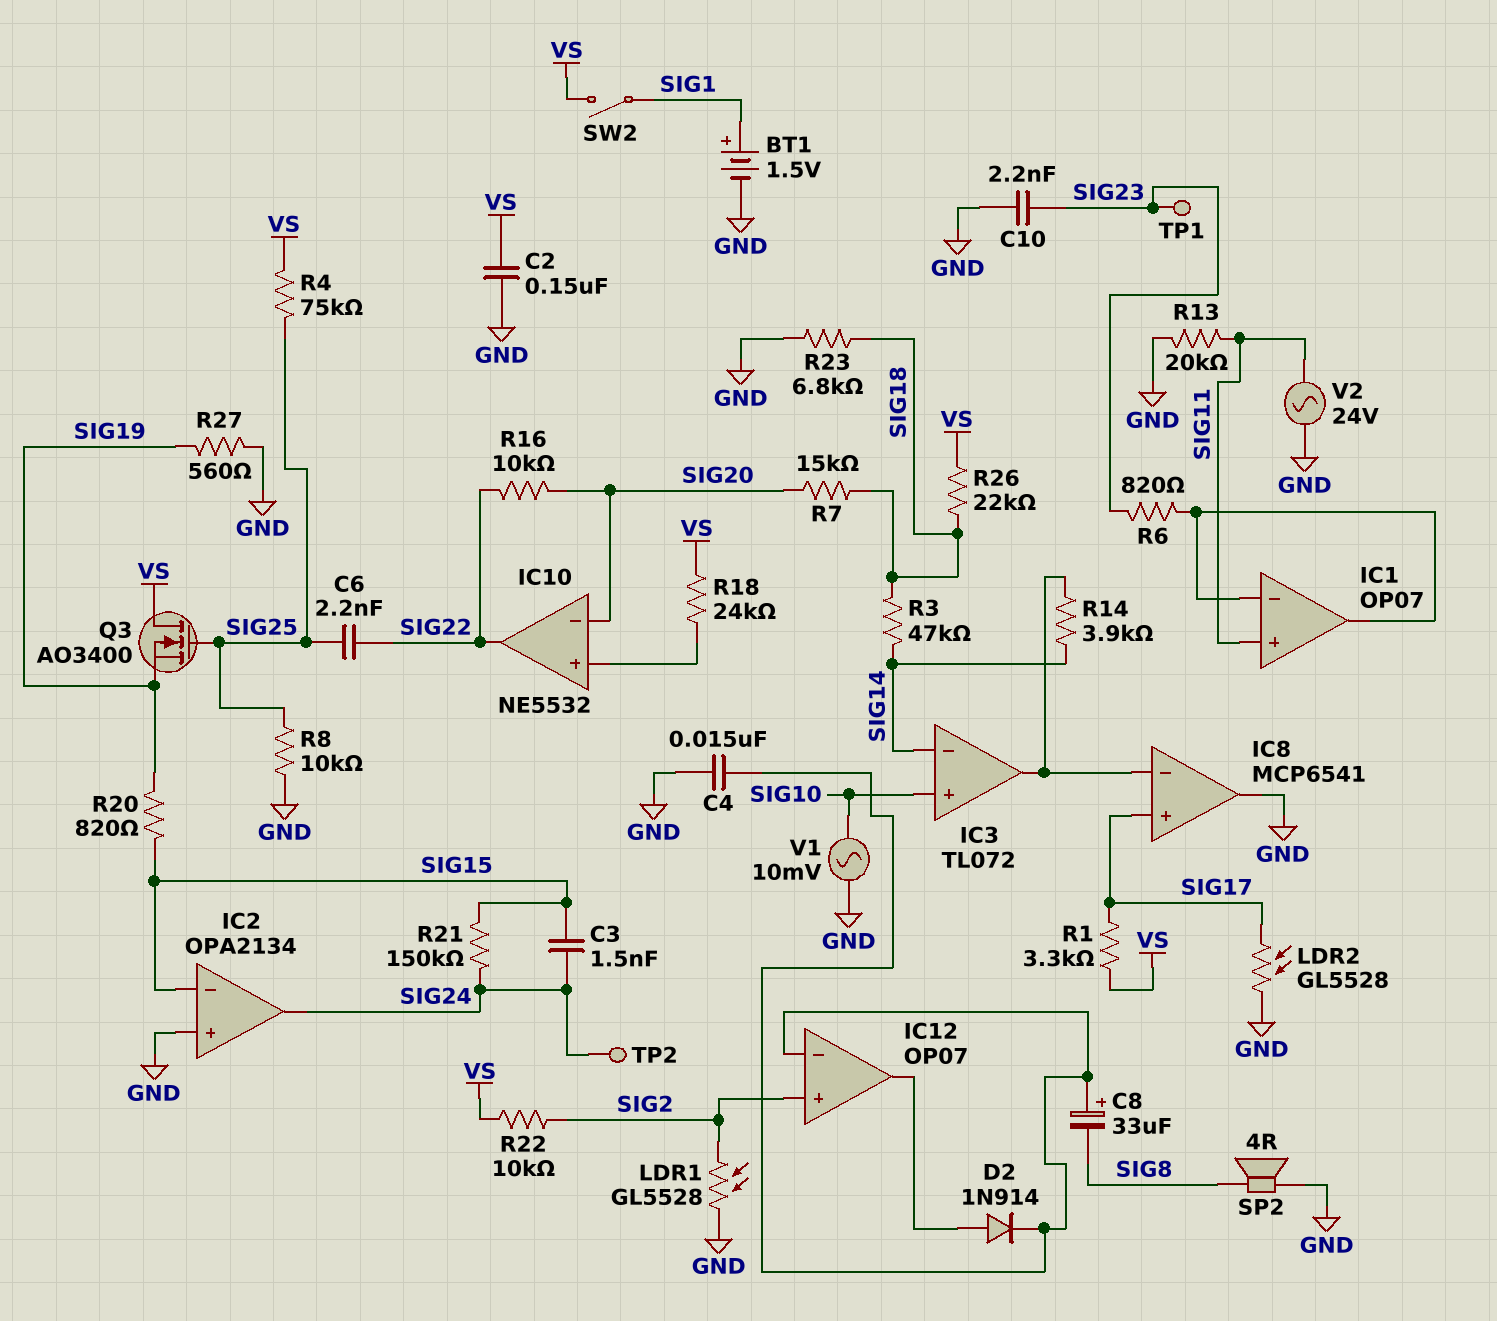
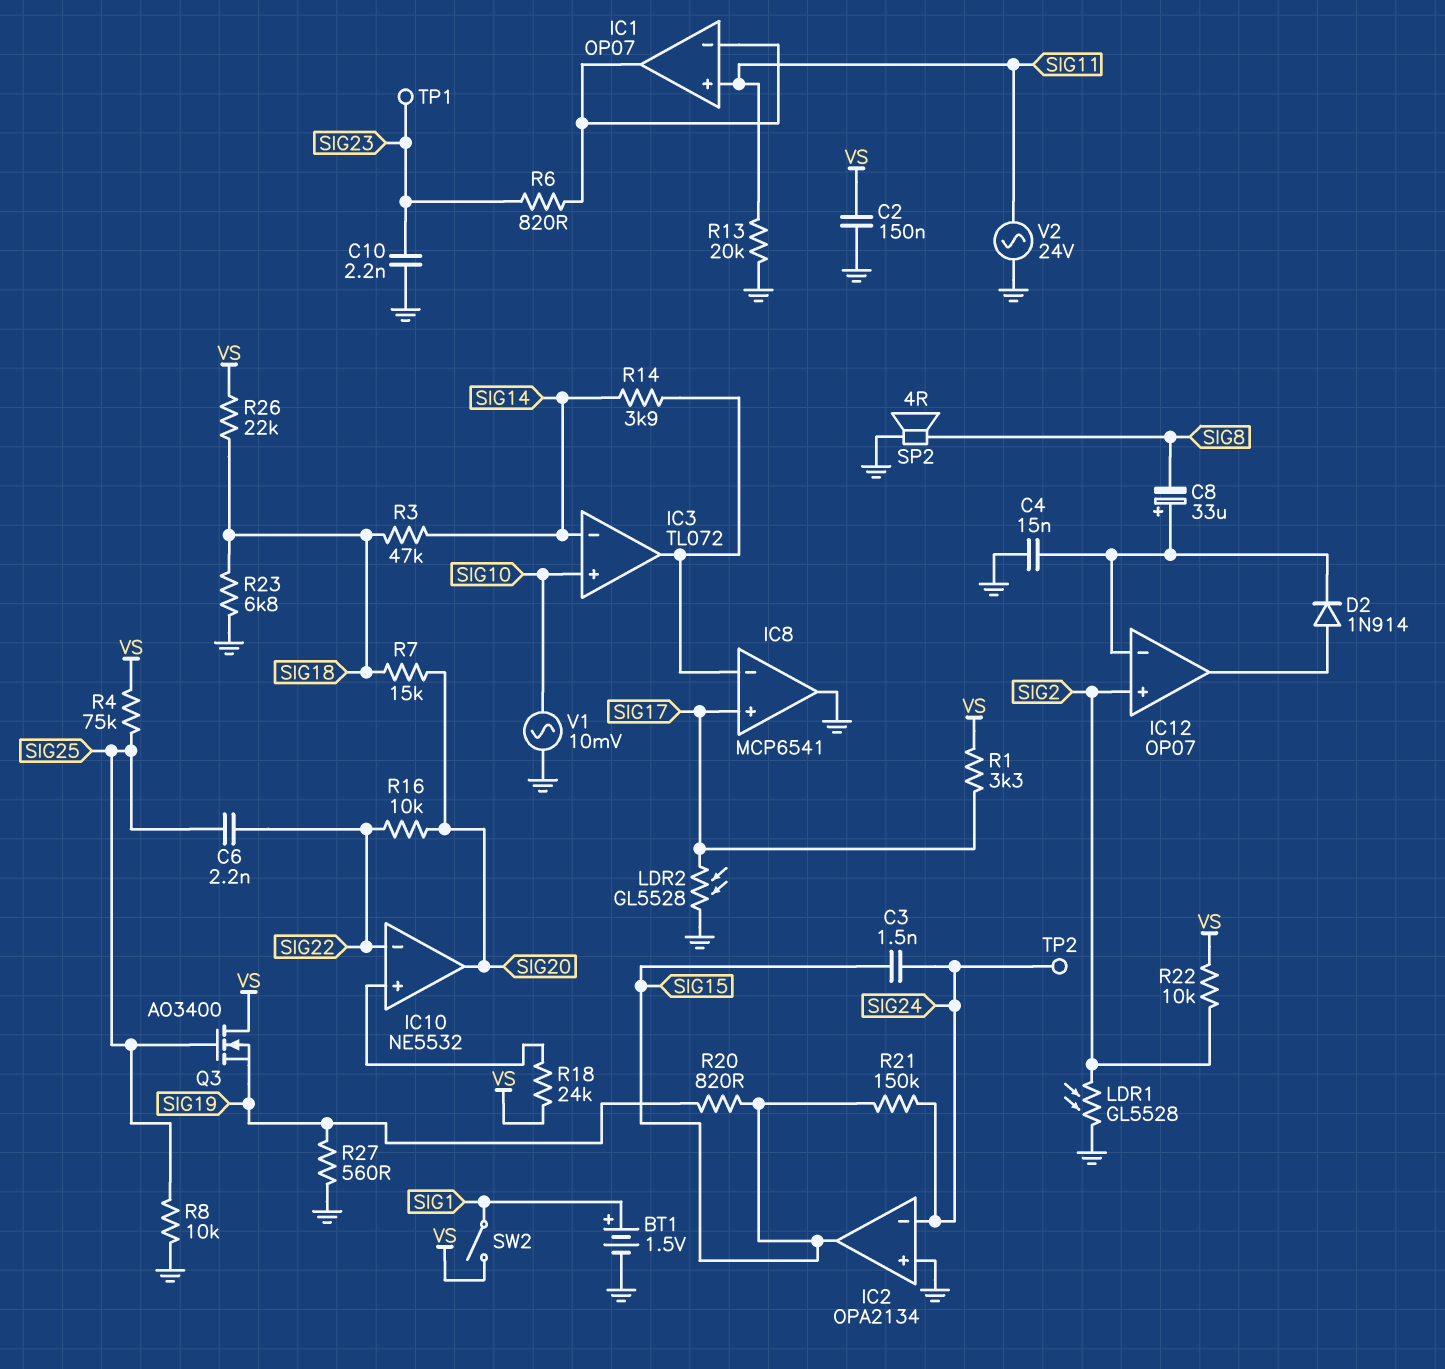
IC2 pin in-: SIG15 -> SIG24
IC2 pin out: SIG24 -> SIG15
IC10 pin in-: SIG20 -> SIG22
IC10 pin out: SIG22 -> SIG20

